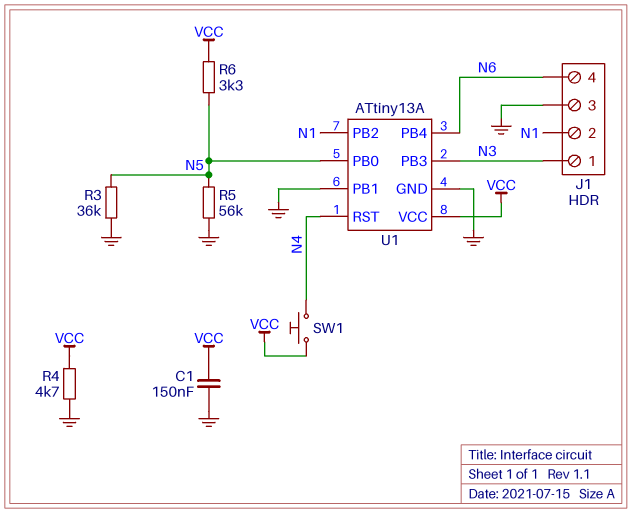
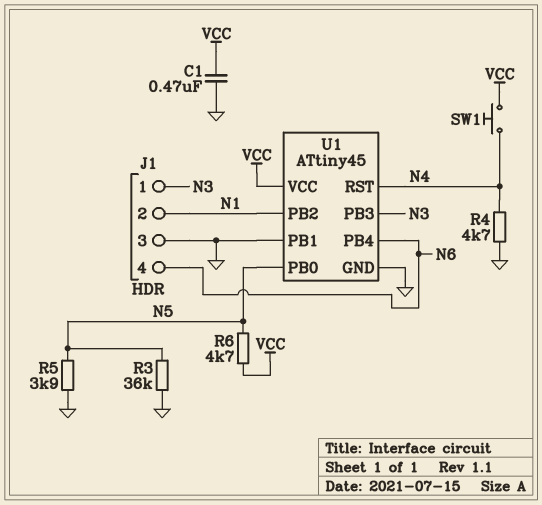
C1: 150nF (GND, VCC) -> 470nF (GND, VCC)
R4: 4.7k (GND, VCC) -> 4.7k (GND, N4)
R5: 56k (GND, N5) -> 3.9k (GND, N5)
R6: 3.3k (N5, VCC) -> 4.7k (N5, VCC)
U1: ATtiny13A -> ATtiny45

